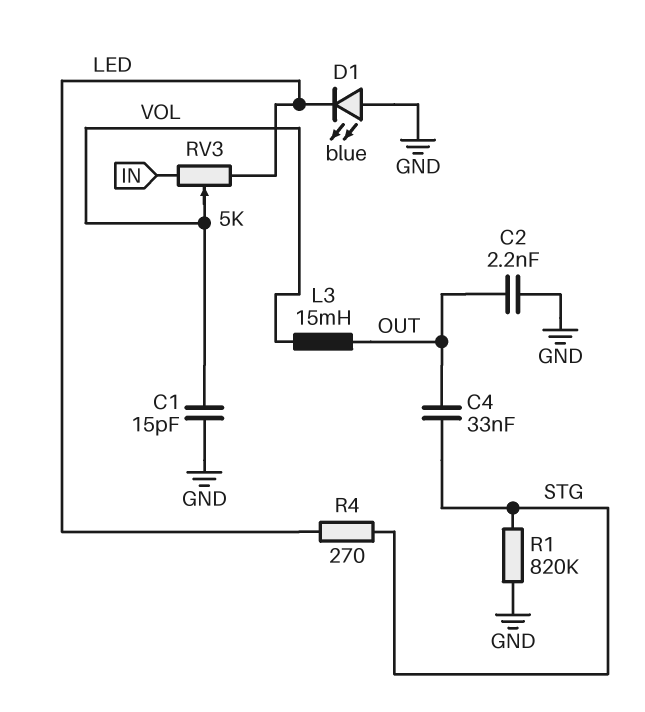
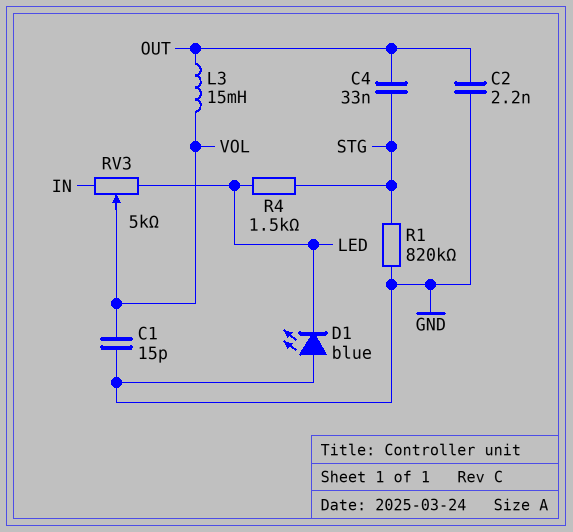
R4: 270 (LED, STG) -> 1.5k (LED, STG)

